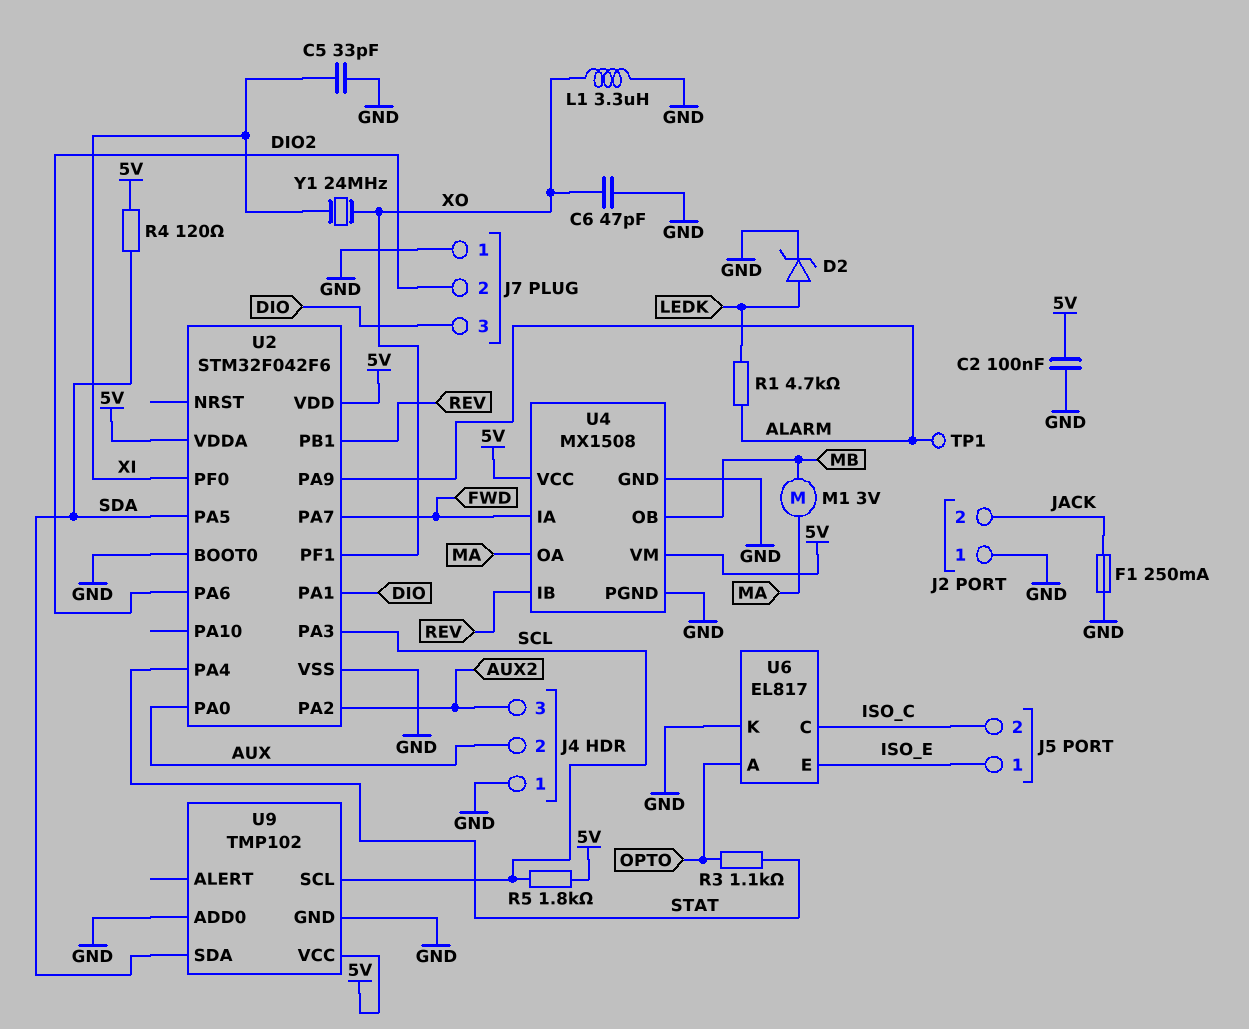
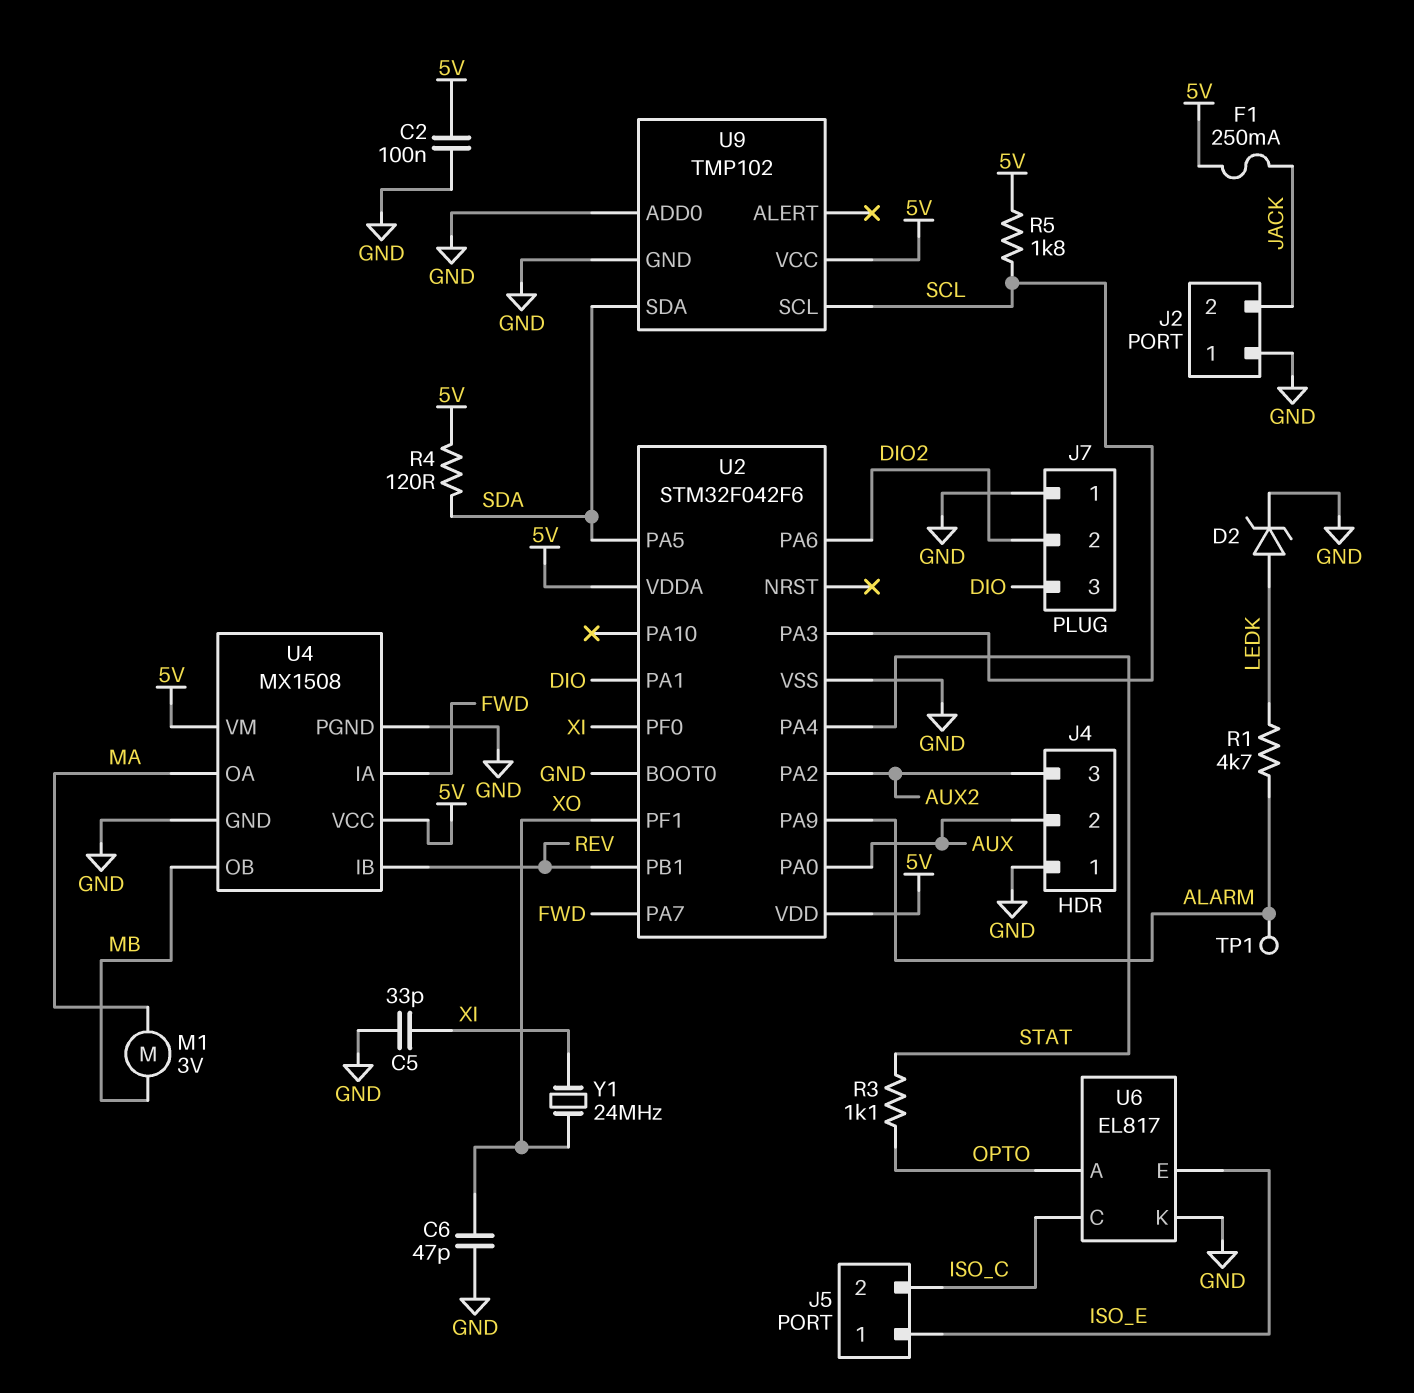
F1: 250mA (GND, JACK) -> 250mA (5V, JACK)
L1: 3.3uH (GND, XO) -> none

